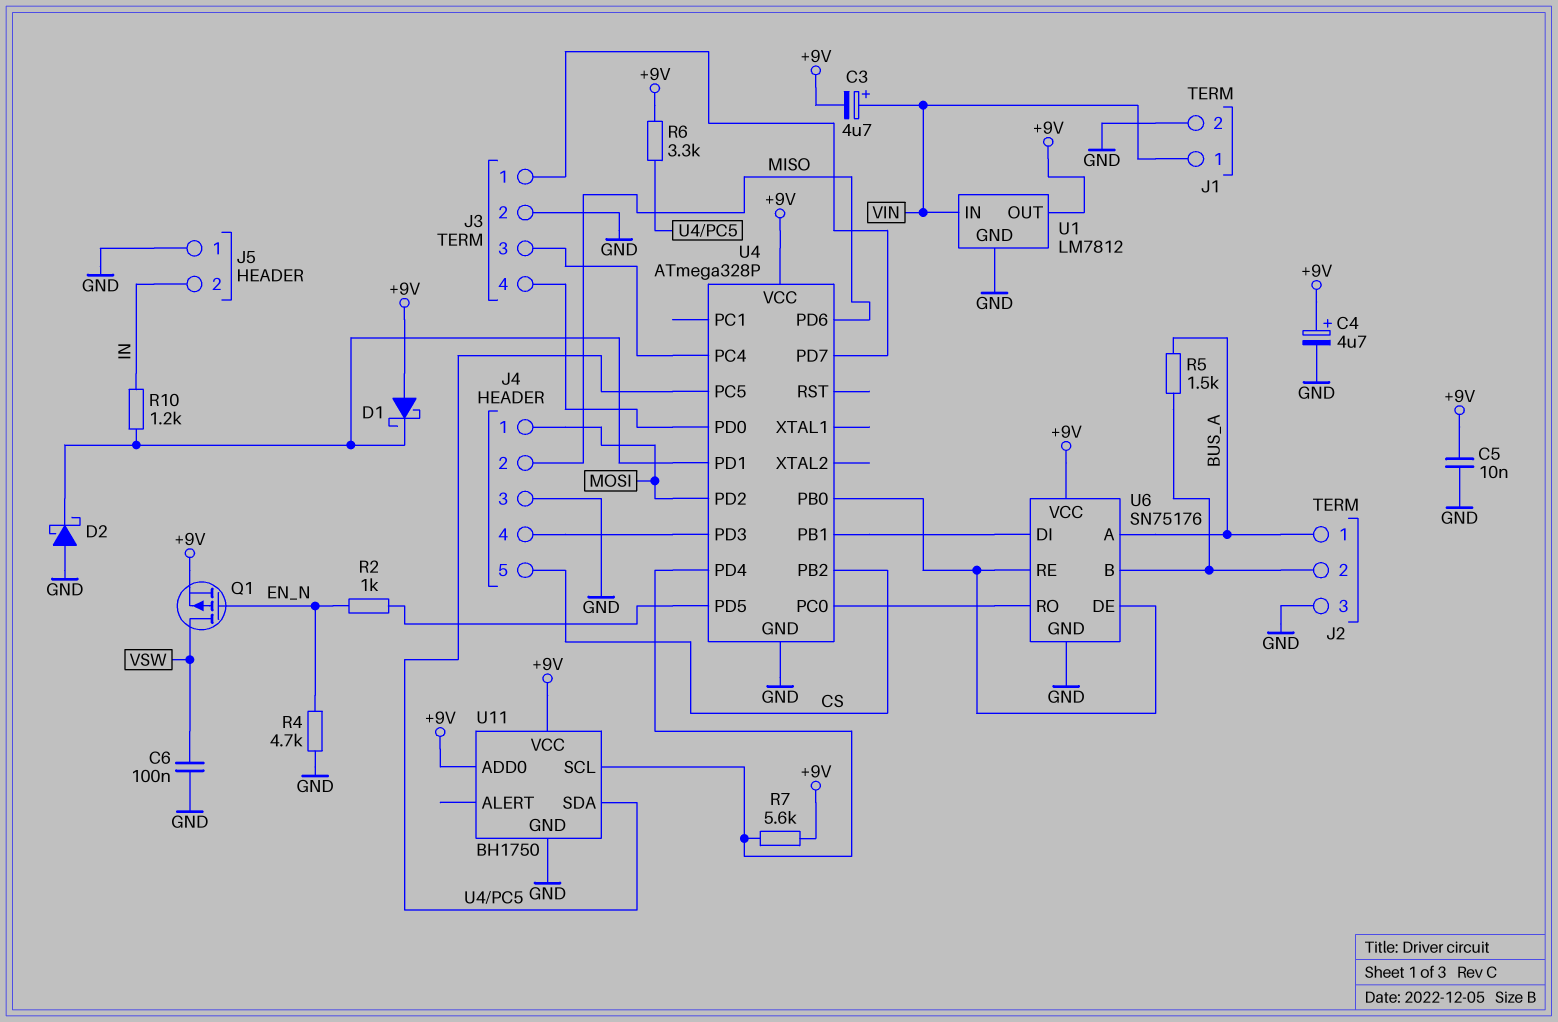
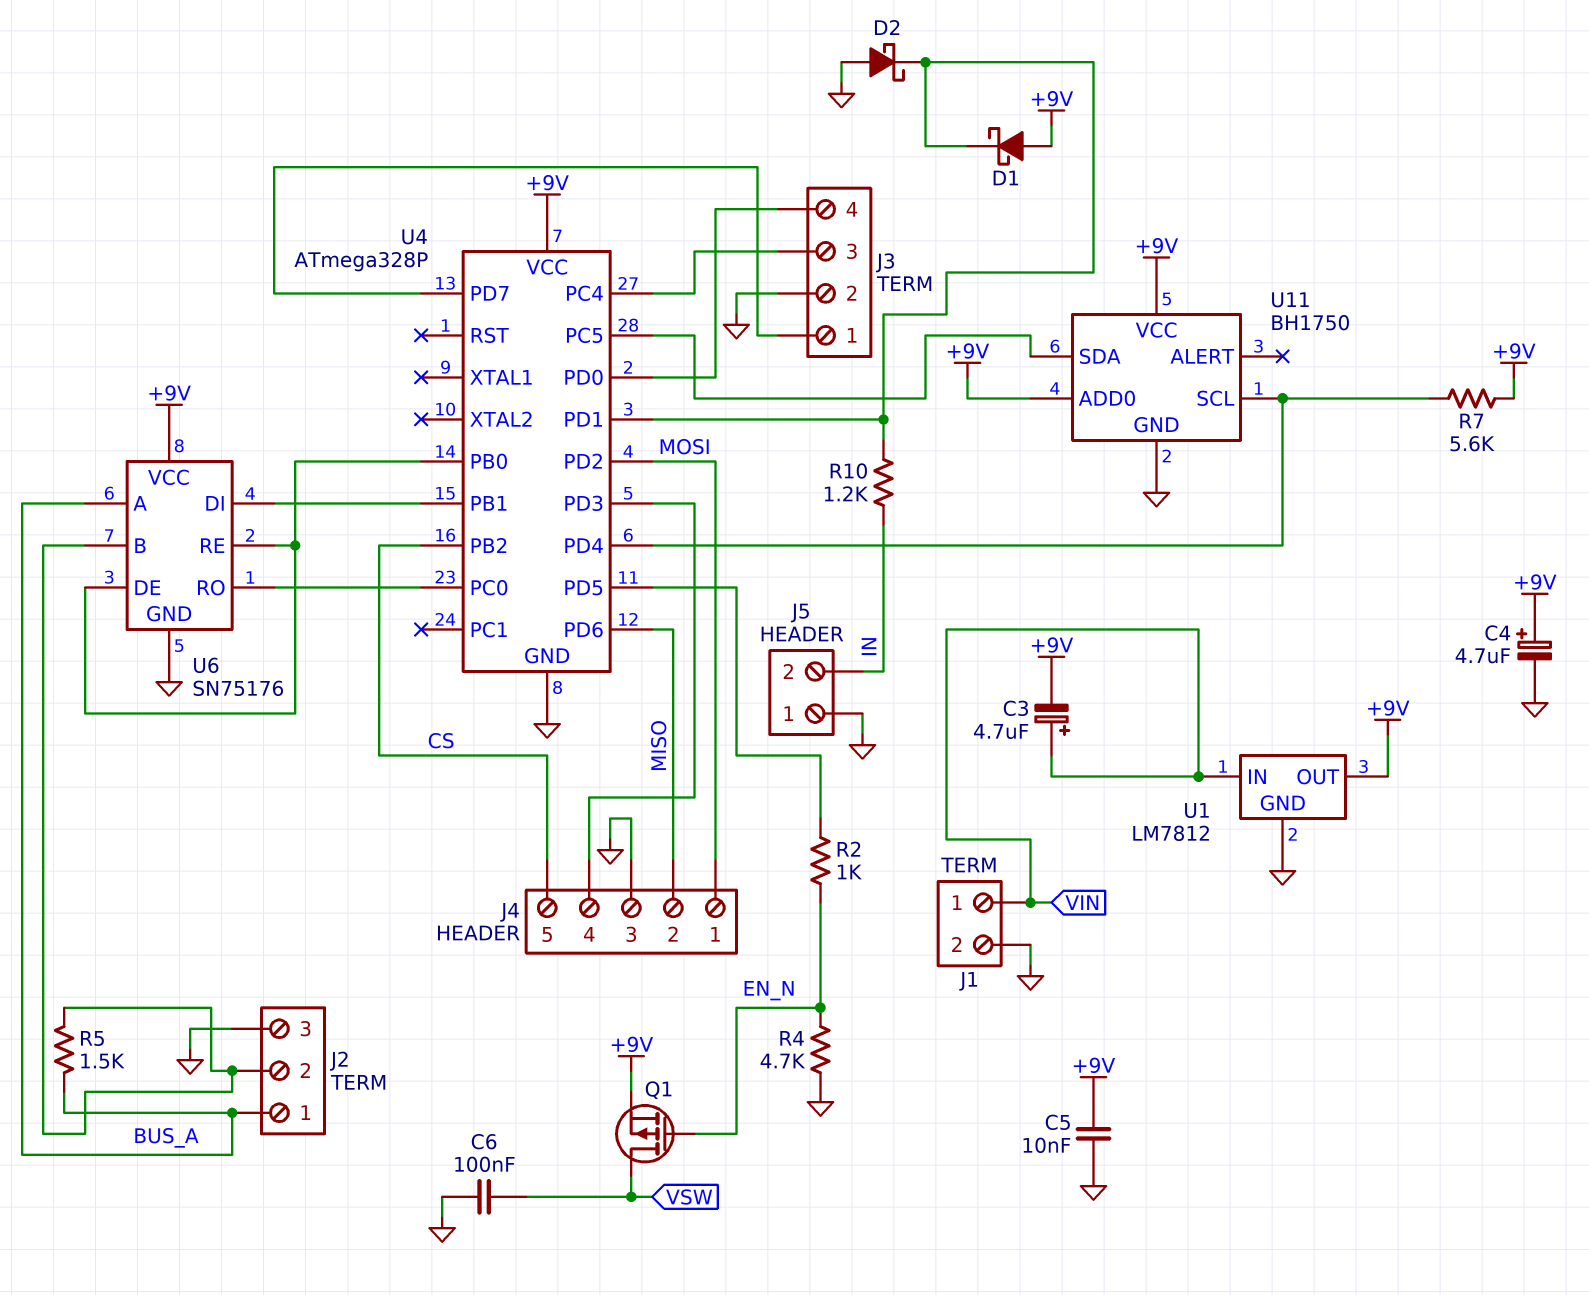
R6: 3.3k (+9V, U4/PC5) -> none

